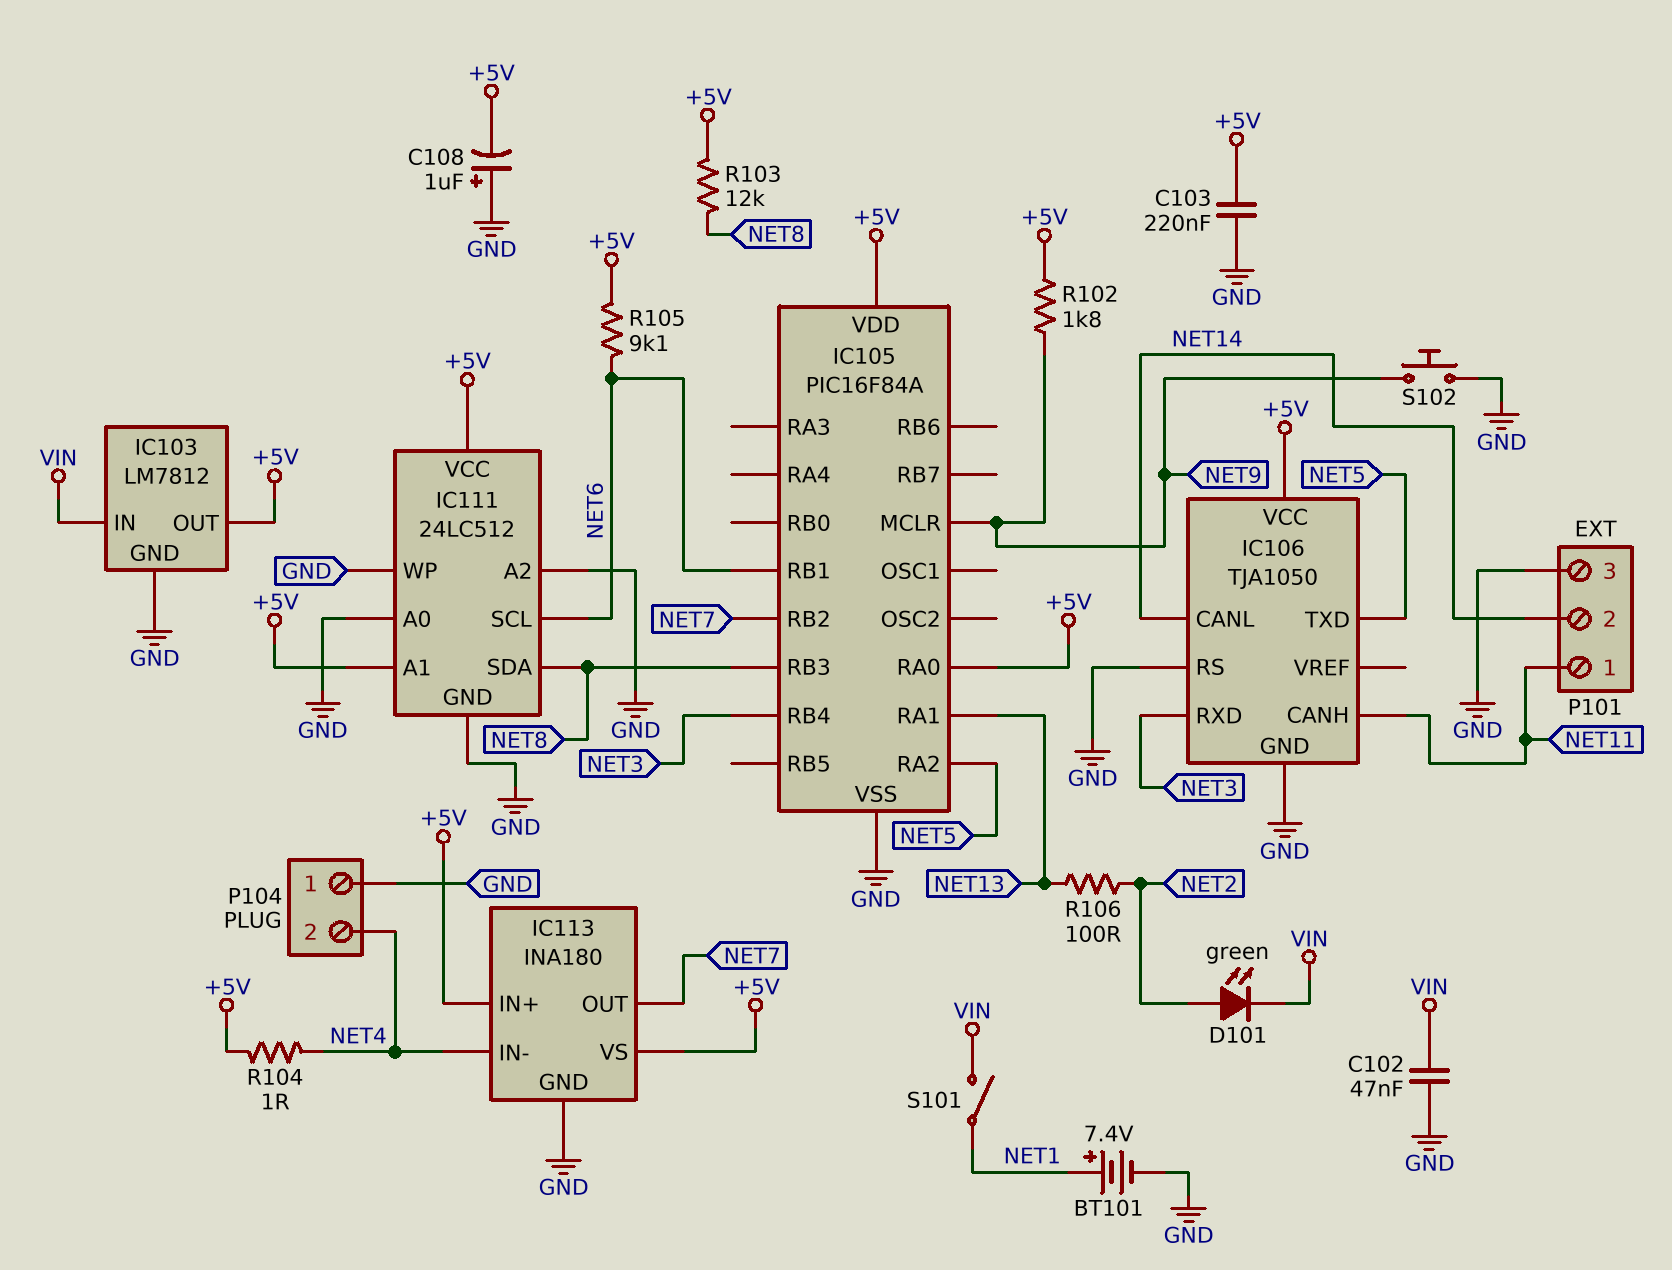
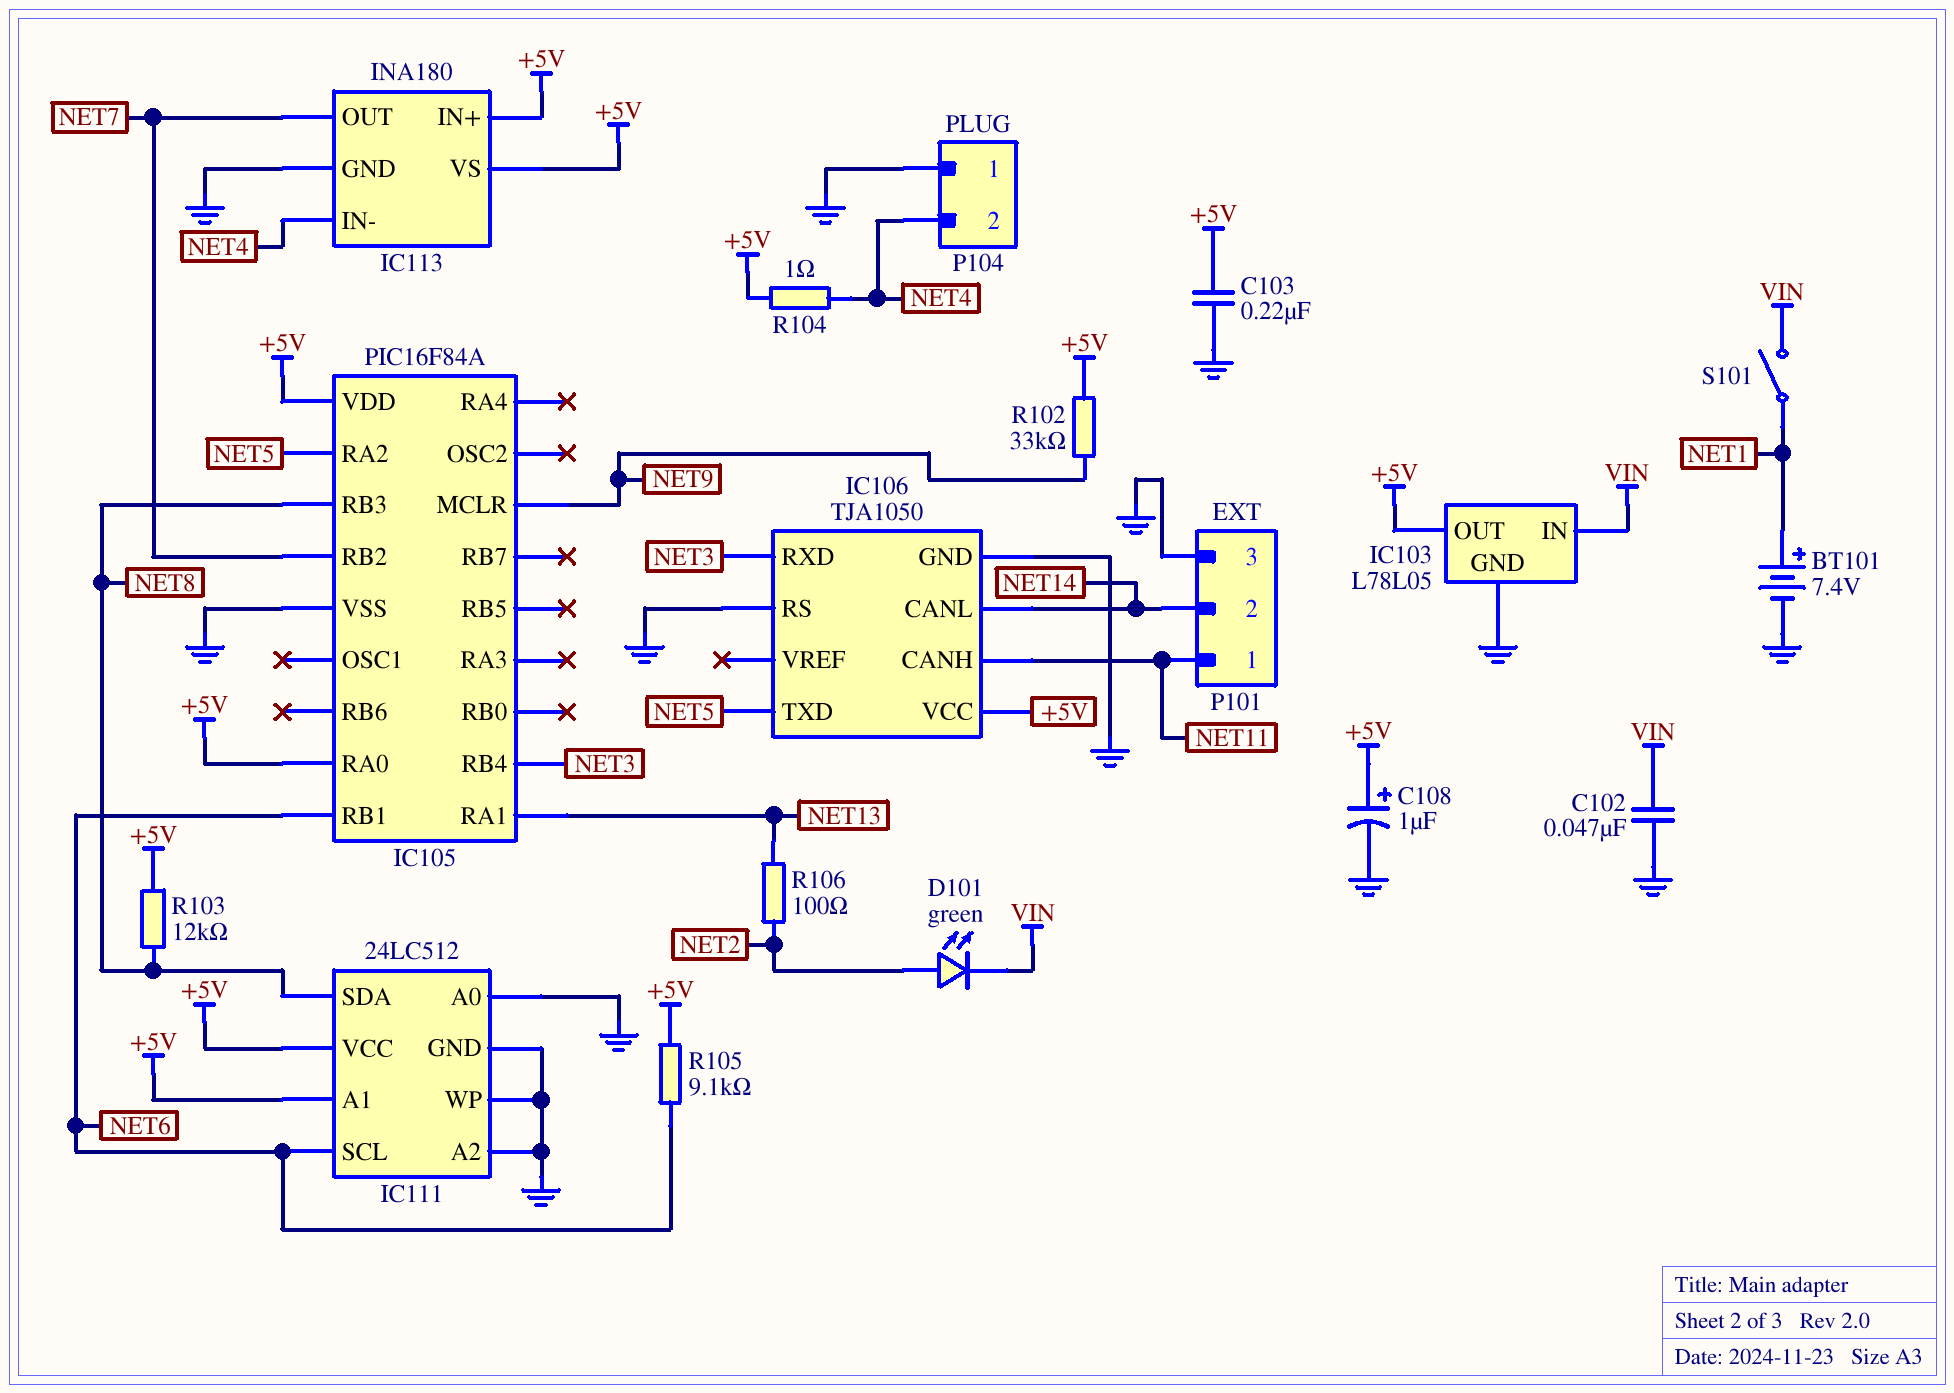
C108: 1uF (plus GND, minus +5V) -> 1uF (plus +5V, minus GND)
IC103: LM7812 -> L78L05
R102: 1.8k (+5V, NET9) -> 33k (+5V, NET9)
S102: button (GND, NET9) -> none

